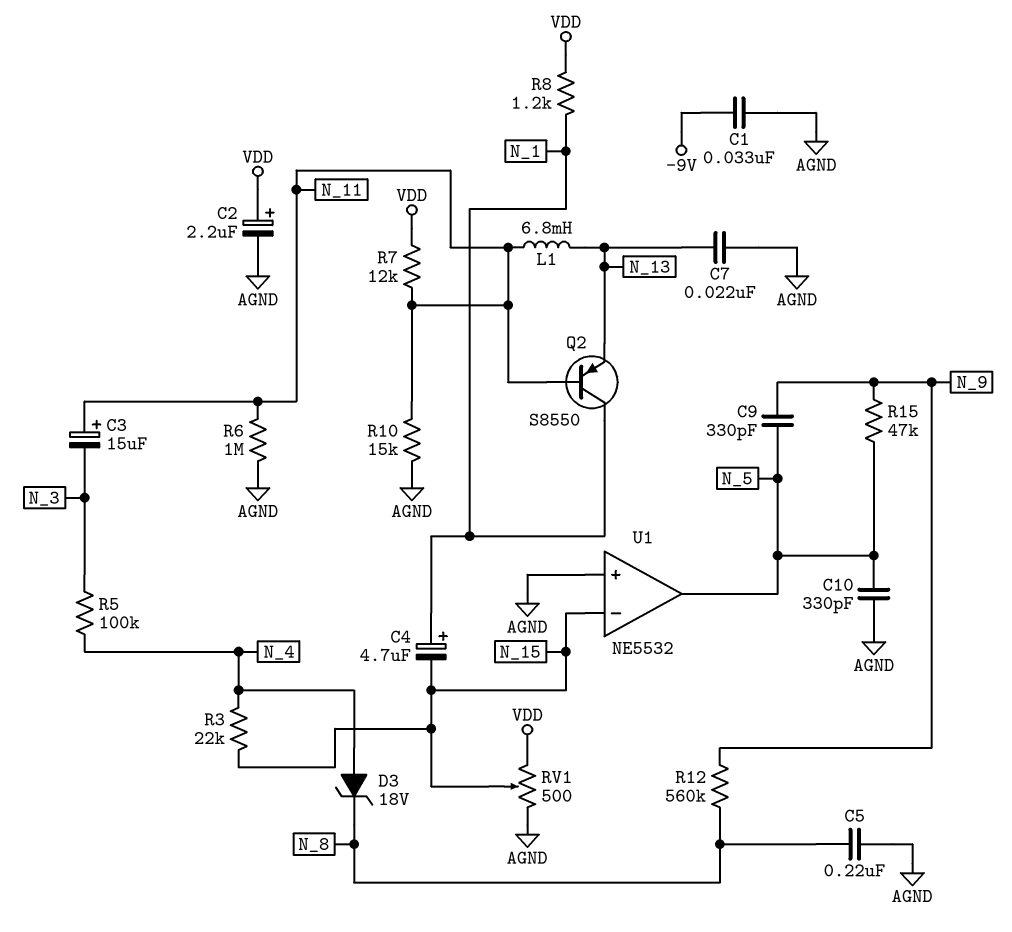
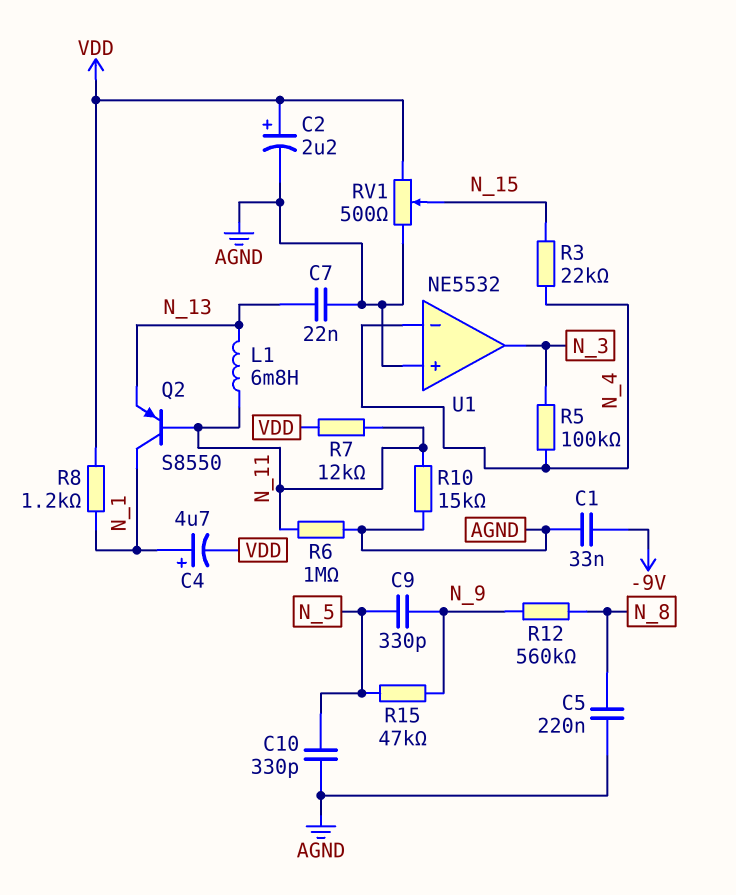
C3: 15uF (plus N_11, minus N_3) -> none
C4: 4.7uF (plus N_1, minus N_15) -> 4.7uF (plus N_1, minus VDD)
D3: zener 18V (A N_4, K N_8) -> none
U1 pin in-: N_15 -> N_4
U1 pin out: N_5 -> N_3

